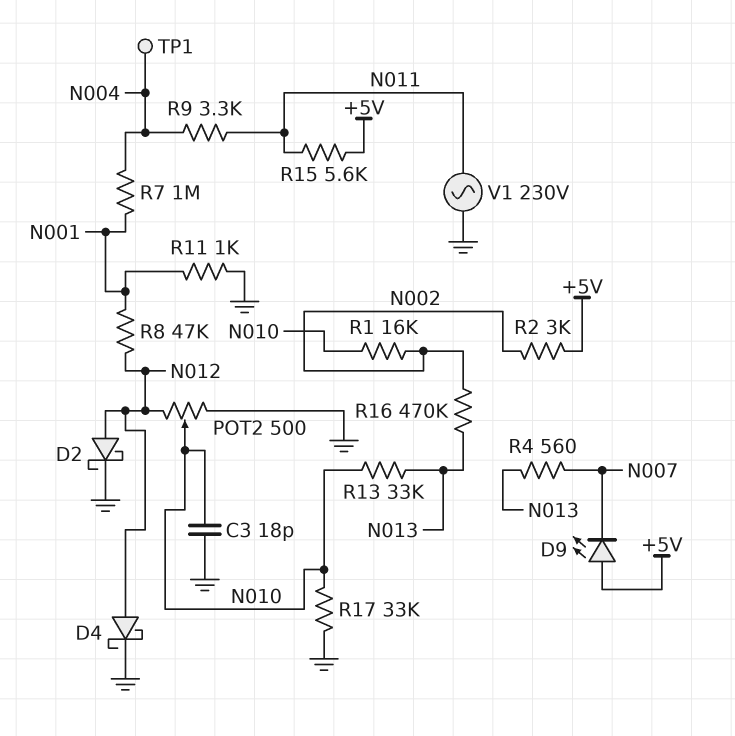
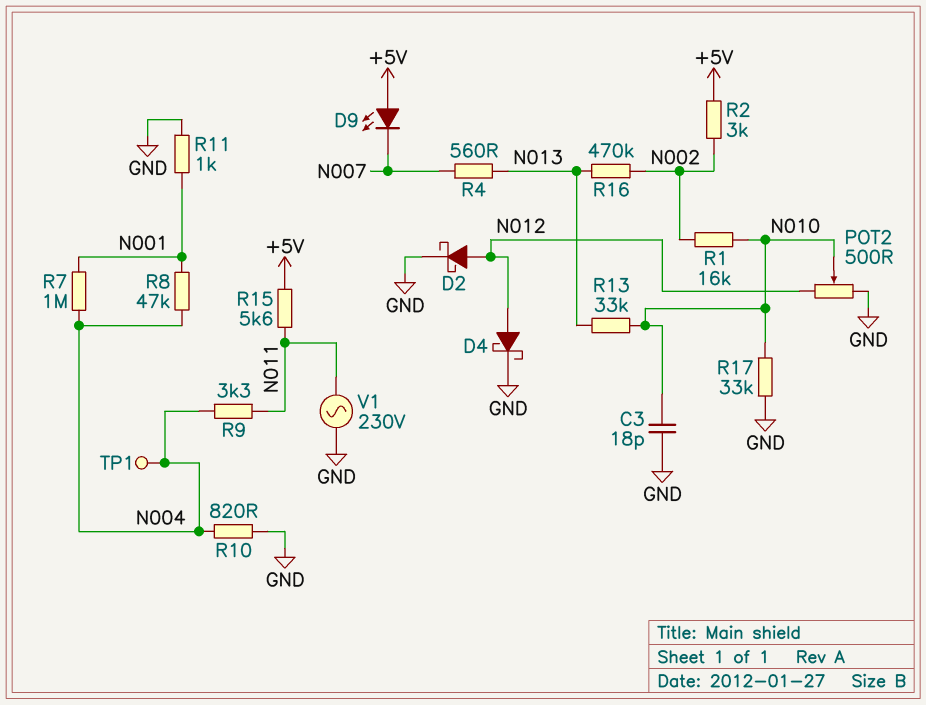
R8: 47k (N001, N012) -> 47k (N001, N004)
R10: none -> 820 (GND, N004)

